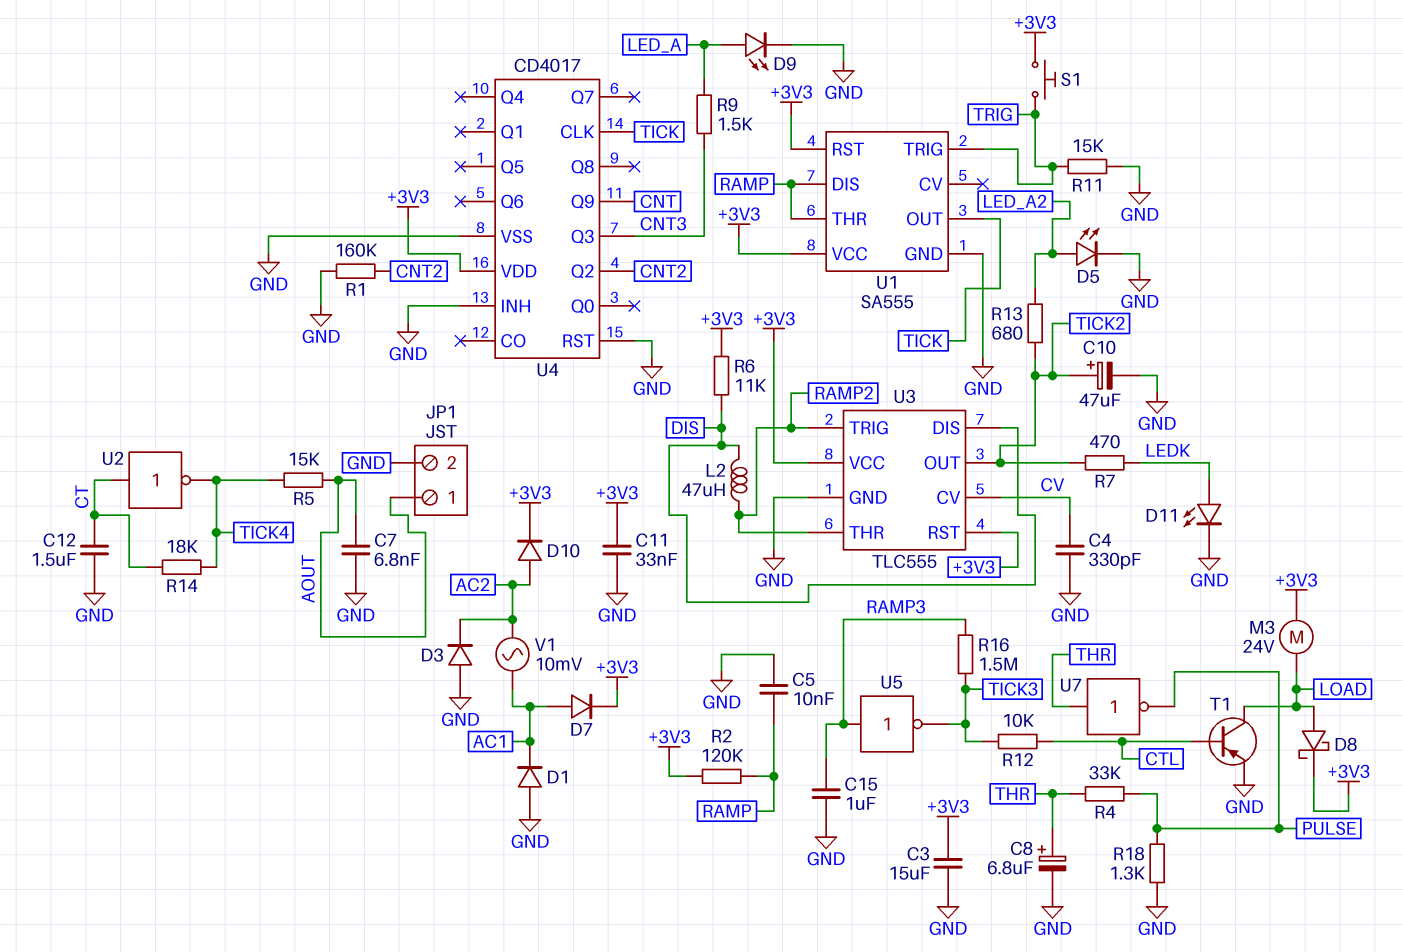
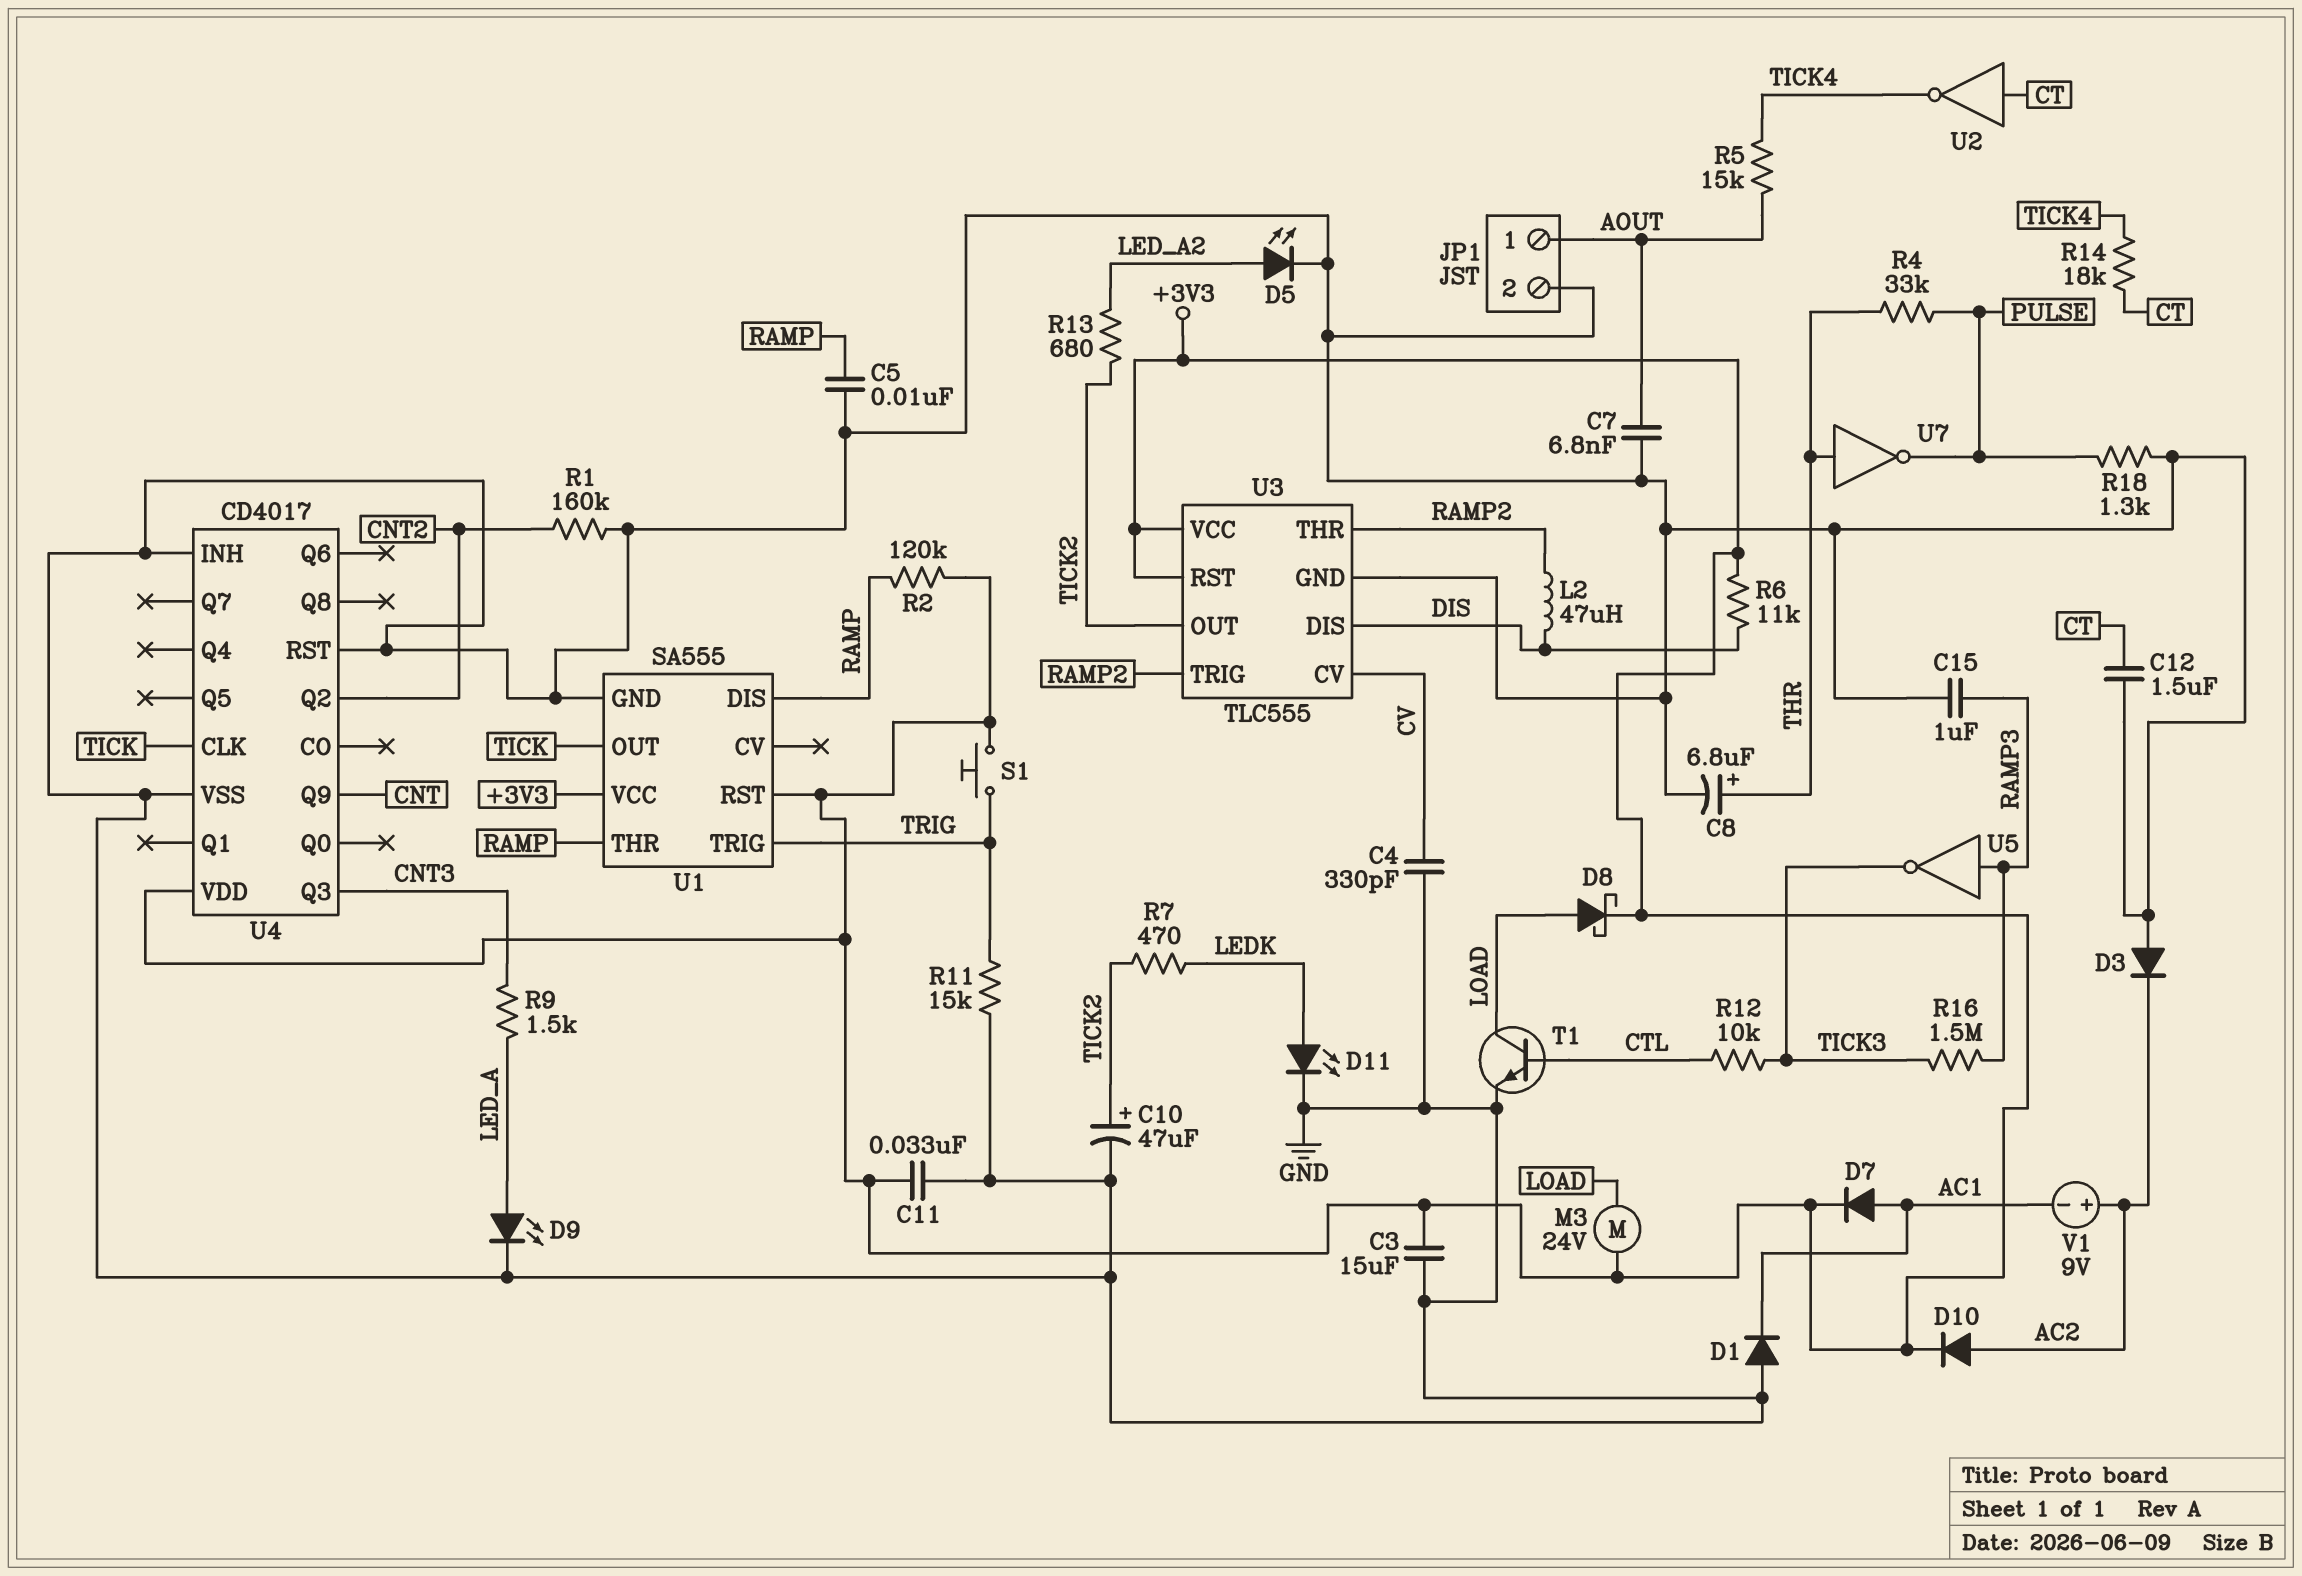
T1: PNP (B CTL, C LOAD, E GND) -> NPN (B CTL, C LOAD, E GND)
V1: AC 10mV (AC1, AC2) -> 9V (plus AC2, minus AC1)

